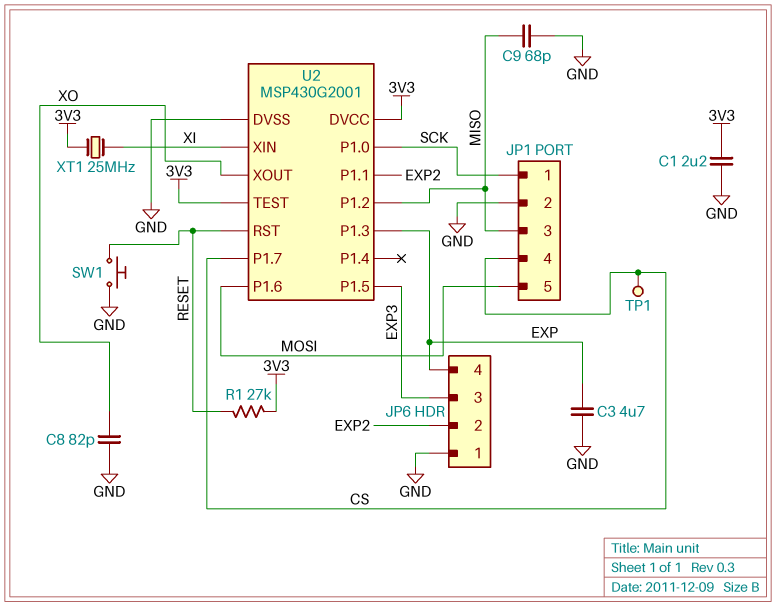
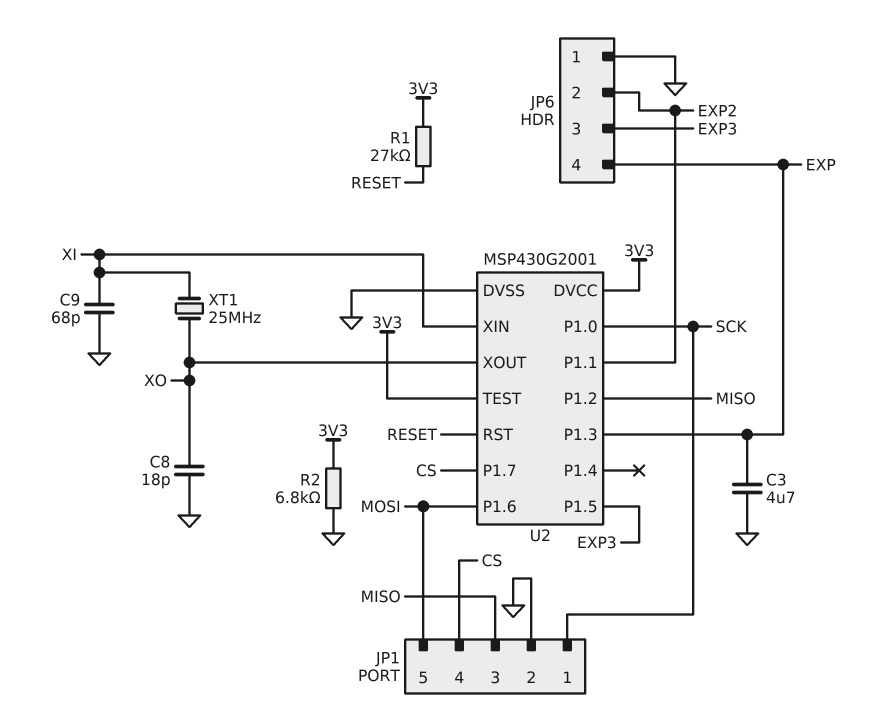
C1: 2.2uF (3V3, GND) -> none
C8: 82pF (GND, XO) -> 18pF (GND, XO)
C9: 68pF (GND, MISO) -> 68pF (GND, XI)
R2: none -> 6.8k (3V3, GND)
SW1: button (GND, RESET) -> none
TP1: test point (CS) -> none
XT1: 25MHz (3V3, XI) -> 25MHz (XI, XO)

